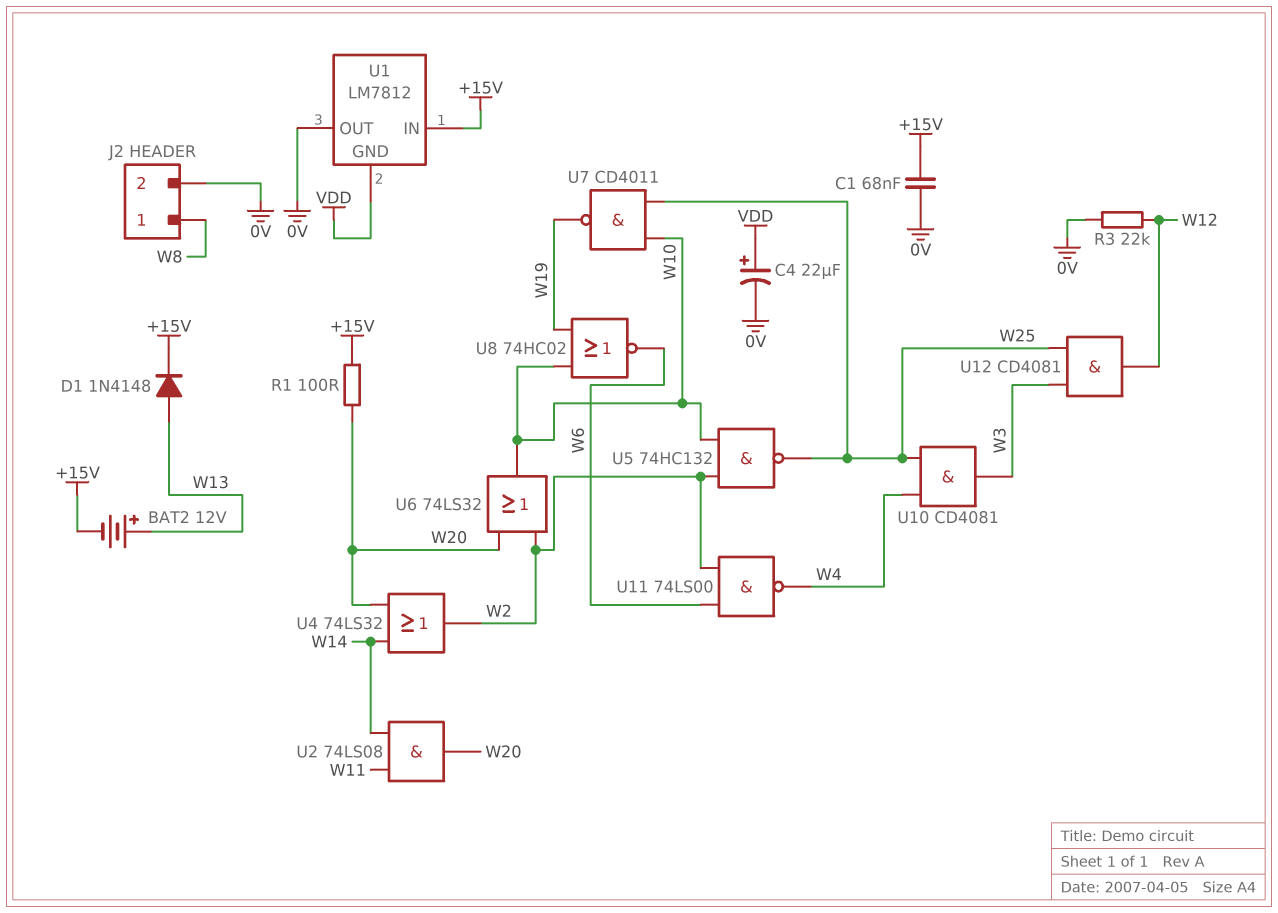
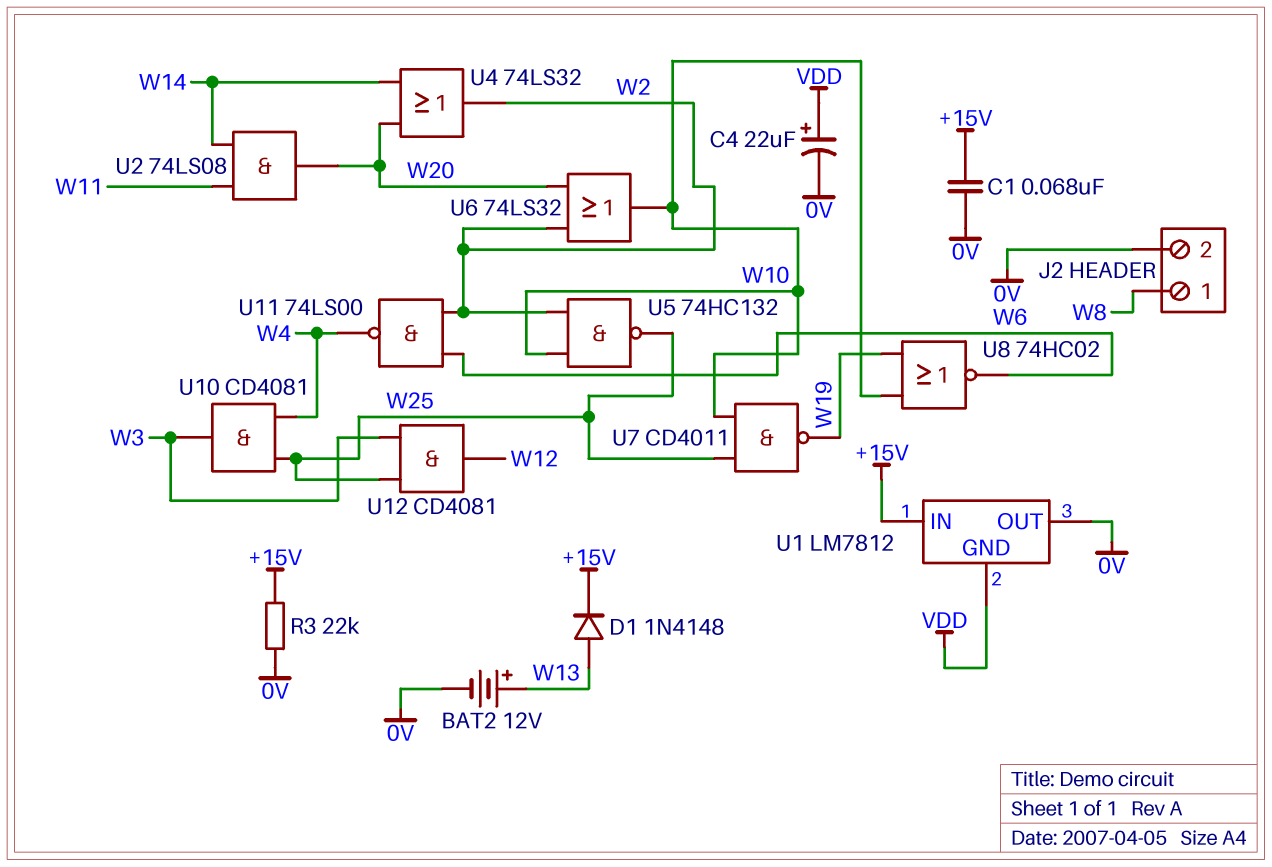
BAT2: 12V (plus W13, minus +15V) -> 12V (plus W13, minus 0V)
R1: 100 (+15V, W20) -> none
R3: 22k (0V, W12) -> 22k (+15V, 0V)

